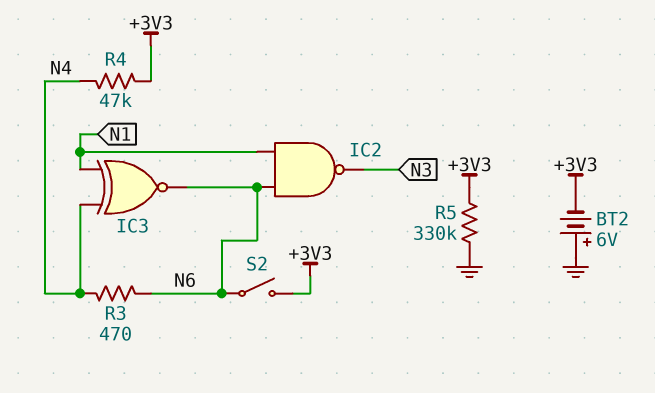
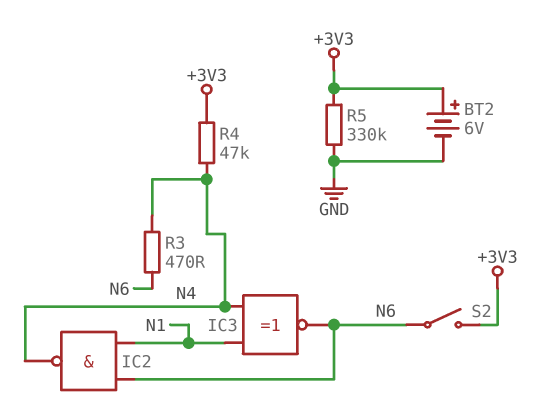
BT2: 6V (plus GND, minus +3V3) -> 6V (plus +3V3, minus GND)
IC2: NAND (in N1, in N6, out N3) -> NAND (in N1, in N6, out N4)

